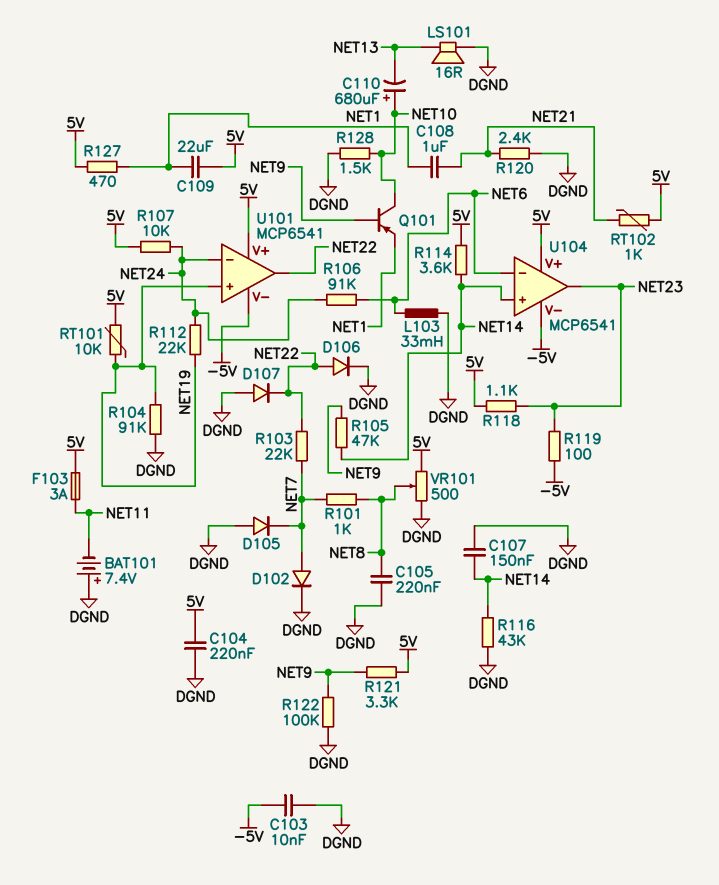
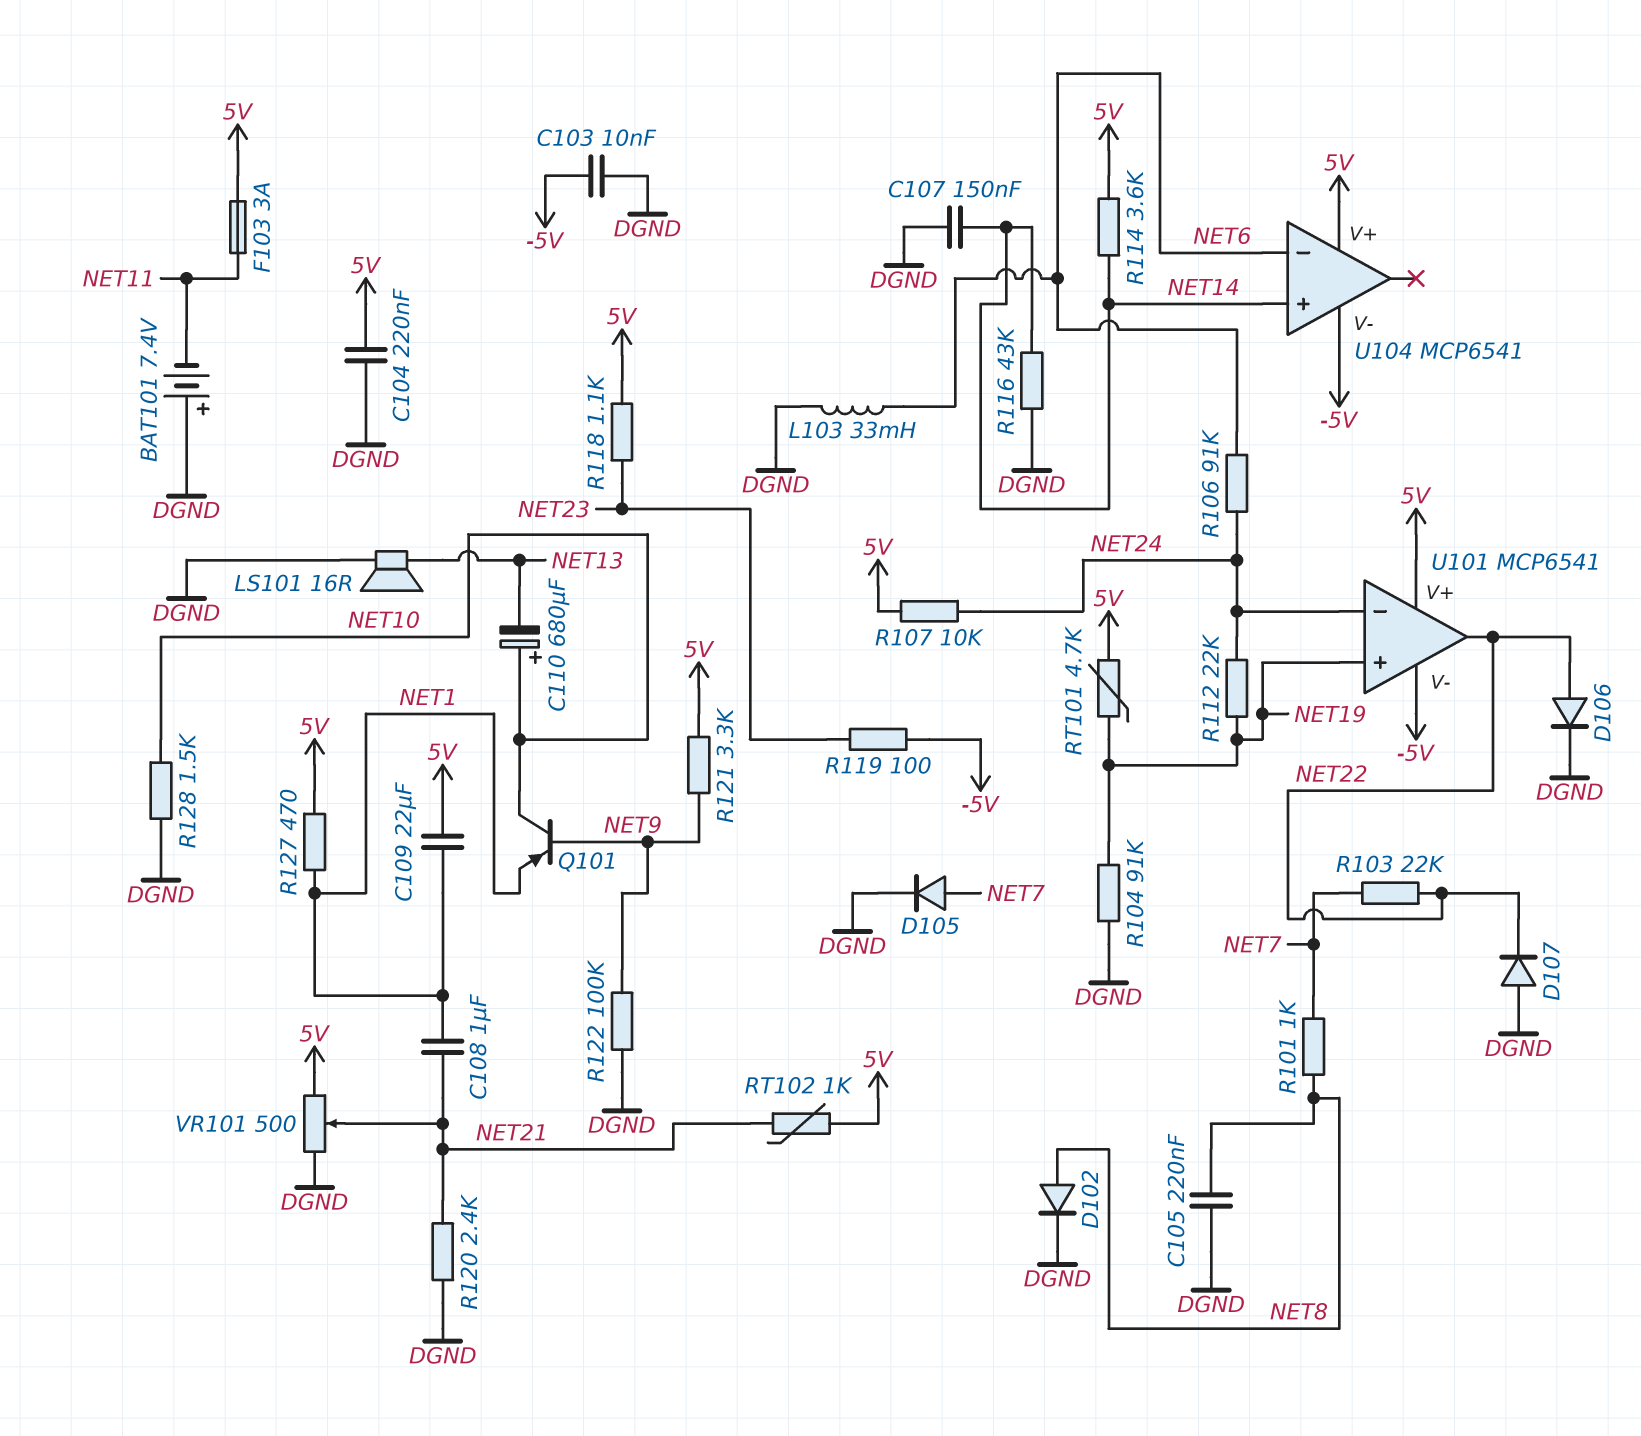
D102: diode (A NET7, K DGND) -> diode (A NET8, K DGND)
D105: diode (A DGND, K NET7) -> diode (A NET7, K DGND)
R105: 47k (NET9, NET14) -> none
RT101: 10k (5V, NET19) -> 4.7k (5V, NET19)
U104 pin out: NET23 -> none
VR101: 500 (5V, DGND, wiper NET8) -> 500 (5V, DGND, wiper NET21)

